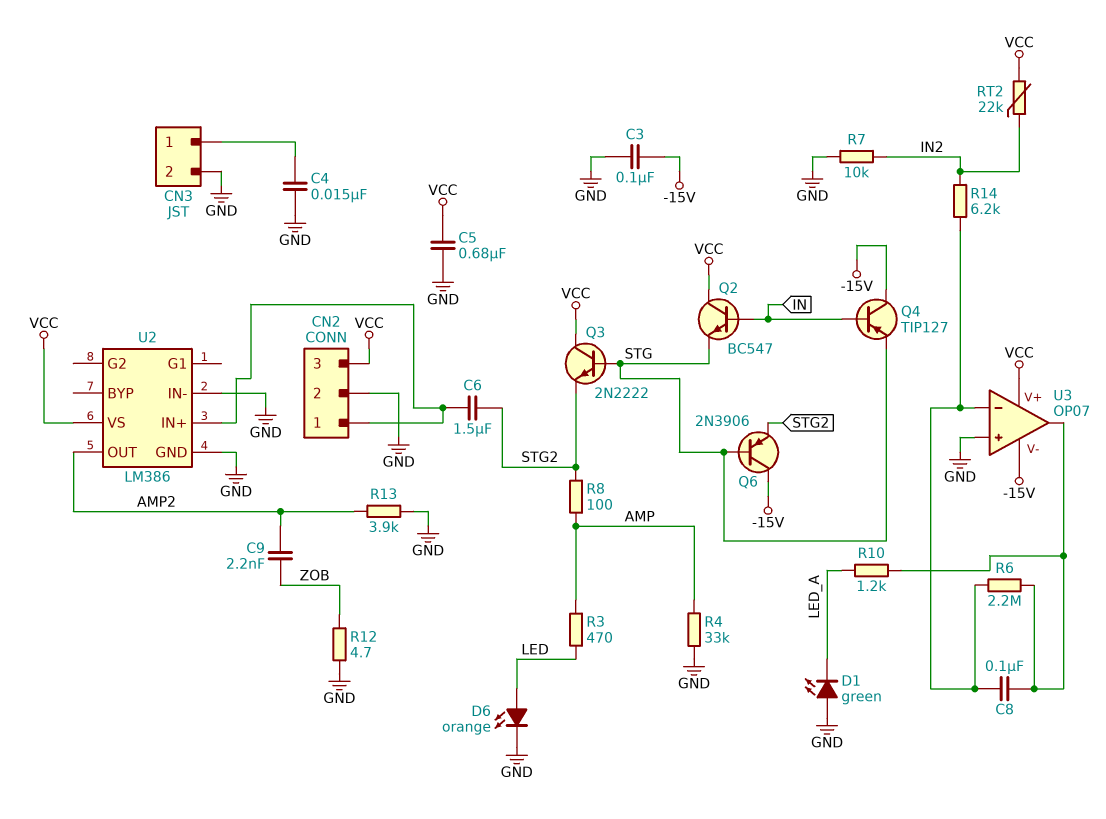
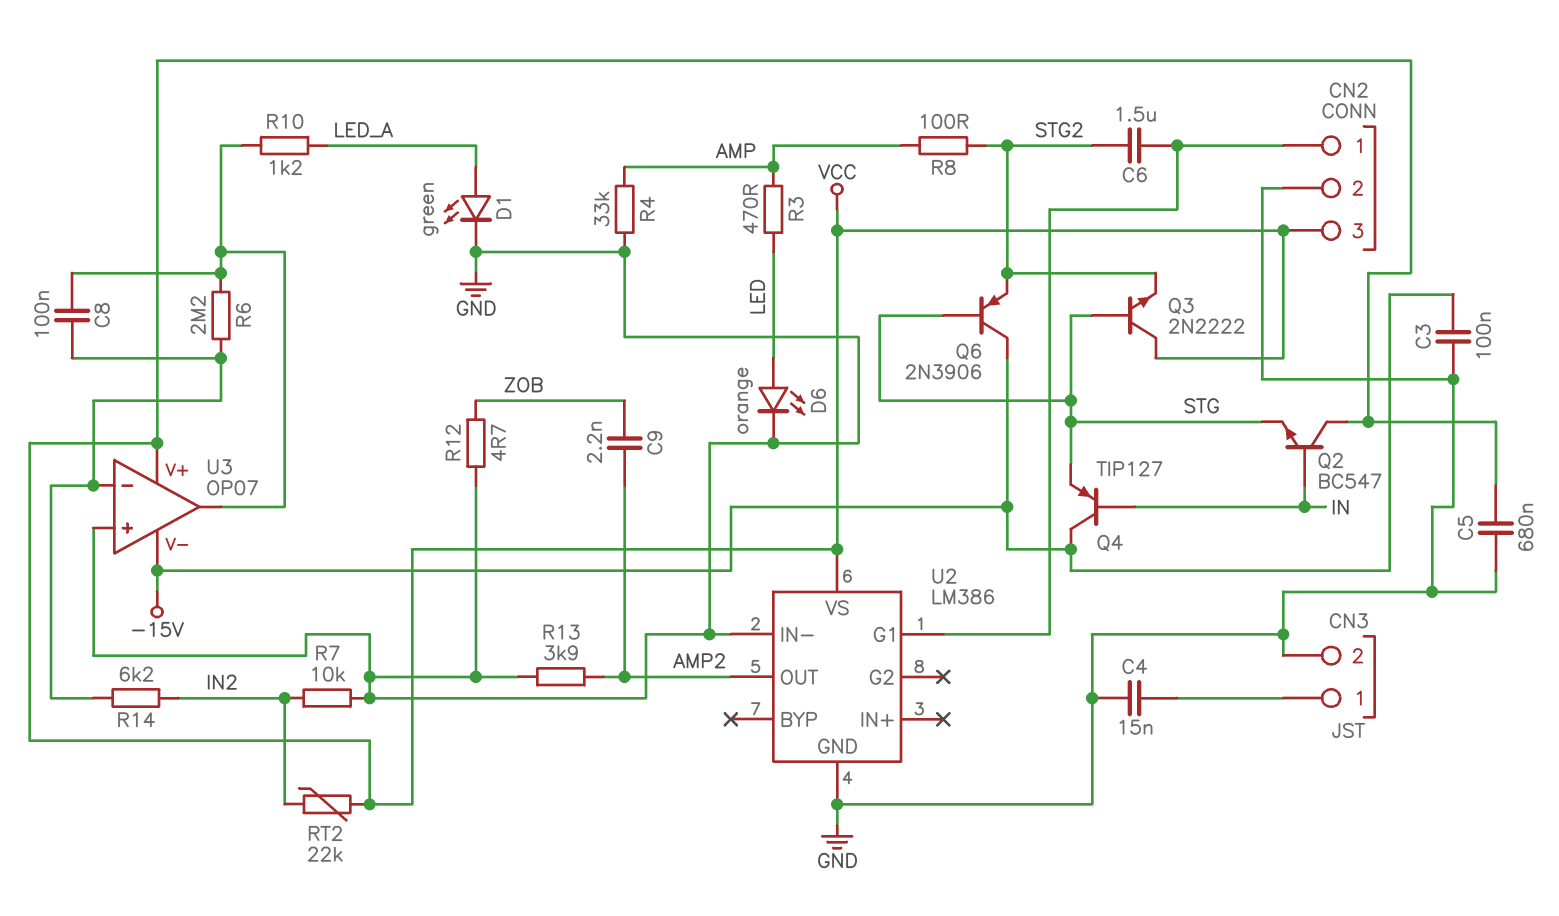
D1: LED green (A GND, K LED_A) -> LED green (A LED_A, K GND)
U2 pin G1: none -> CN2/1
U2 pin IN+: CN2/1 -> none

